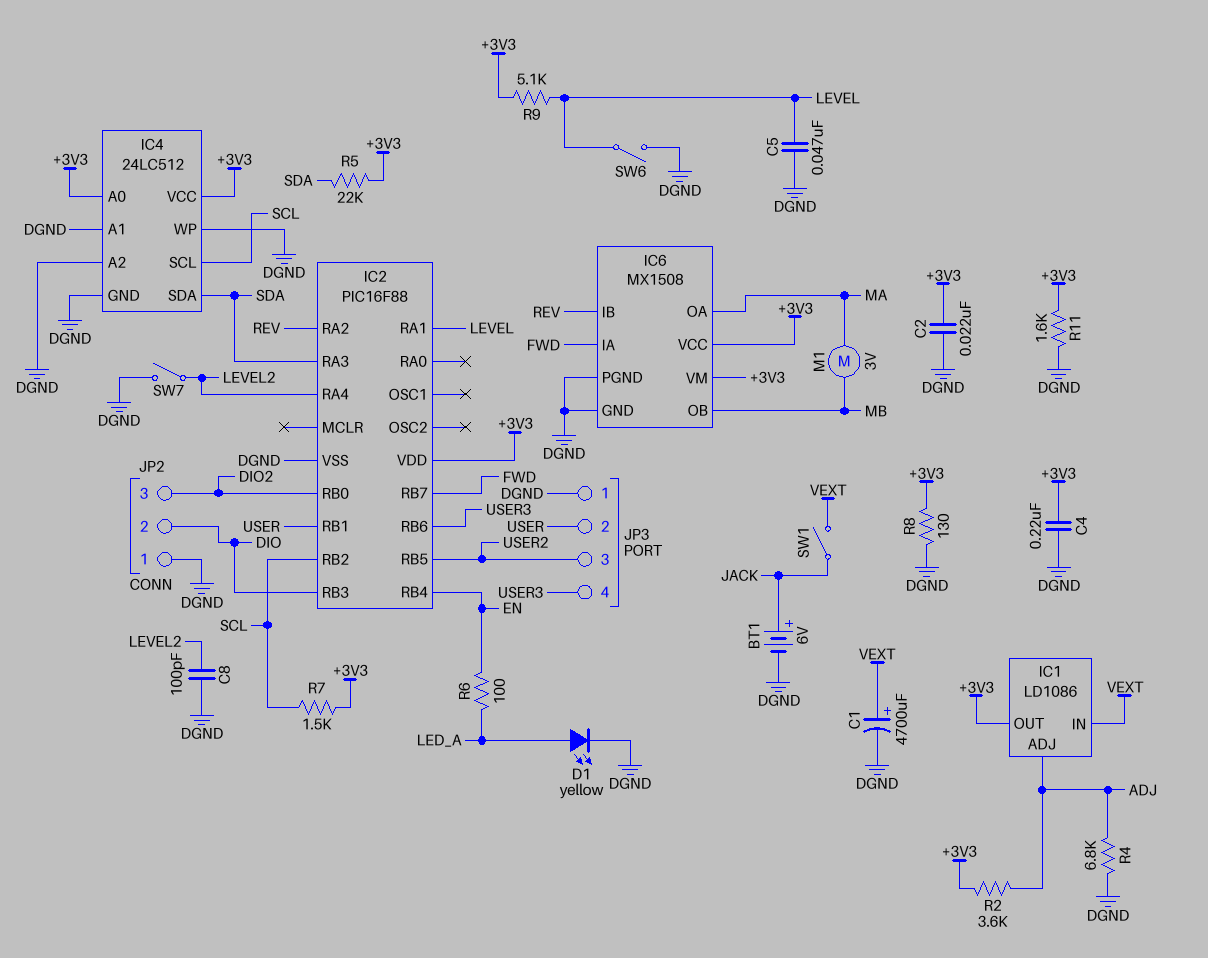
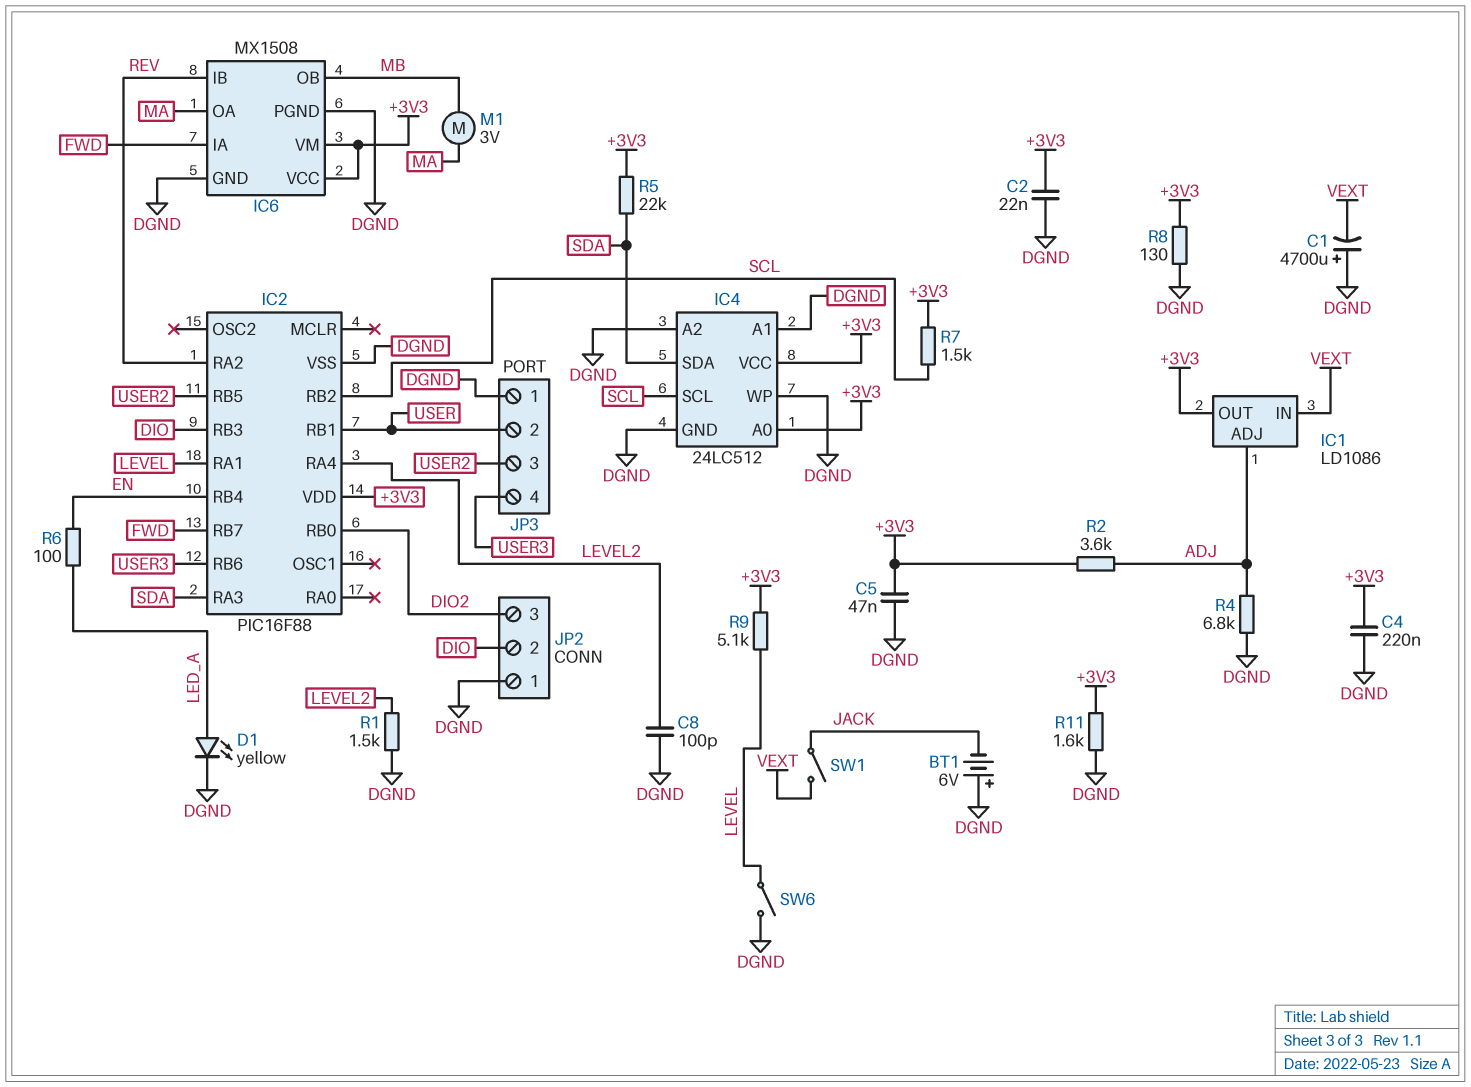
BT1: 6V (plus JACK, minus DGND) -> 6V (plus DGND, minus JACK)
C1: 4700uF (plus VEXT, minus DGND) -> 4700uF (plus DGND, minus VEXT)
C5: 47nF (DGND, LEVEL) -> 47nF (+3V3, DGND)
R1: none -> 1.5k (DGND, LEVEL2)
SW7: switch (DGND, LEVEL2) -> none

